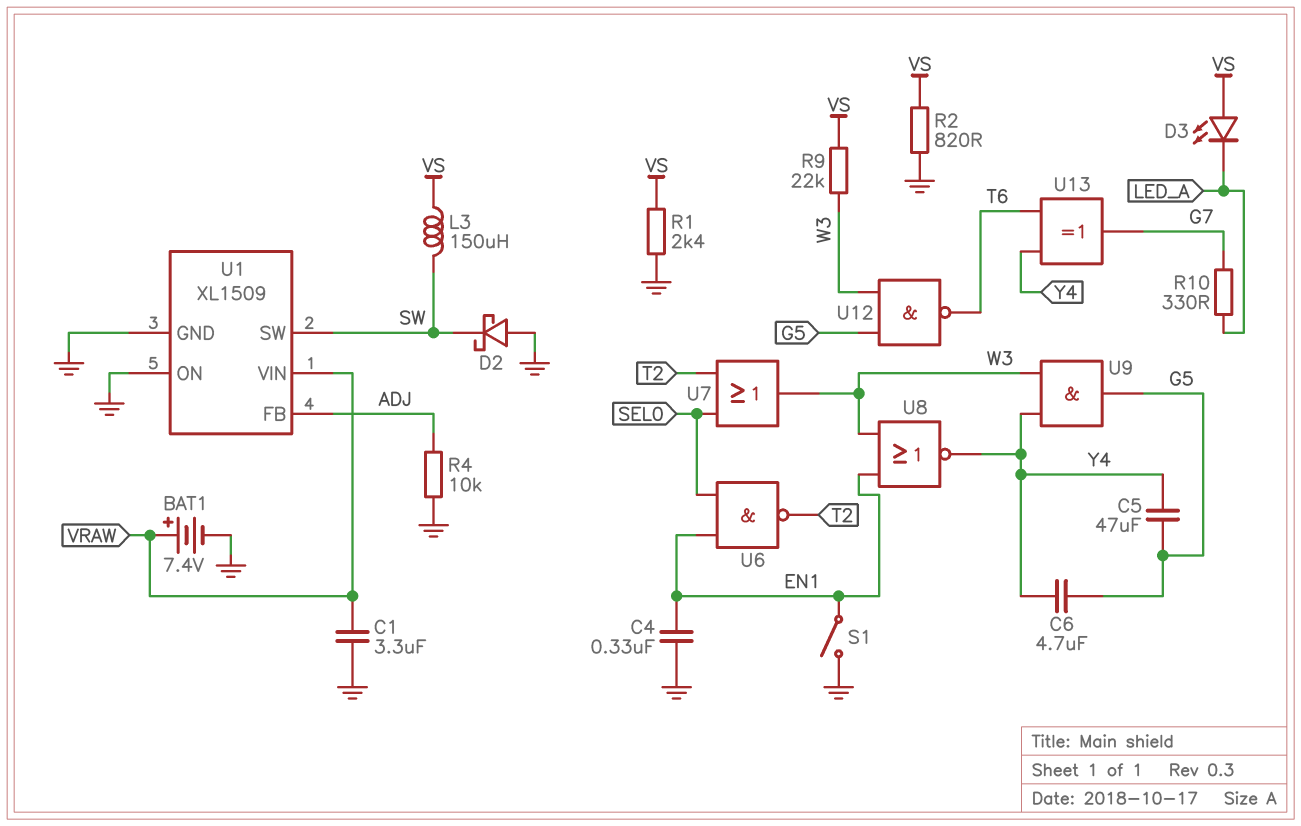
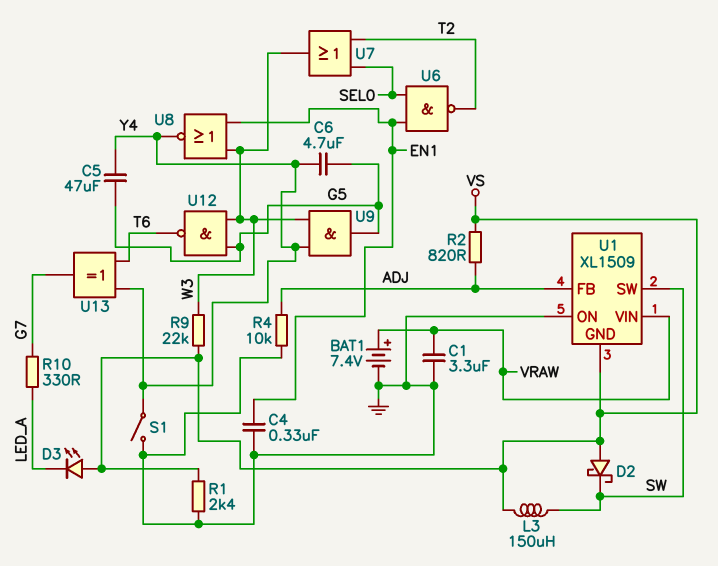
D2: schottky (A GND, K SW) -> schottky (A VS, K SW)
R2: 820 (GND, VS) -> 820 (ADJ, VS)
S1: switch (EN1, GND) -> switch (GND, Y4)
U1 pin GND: GND -> VS

